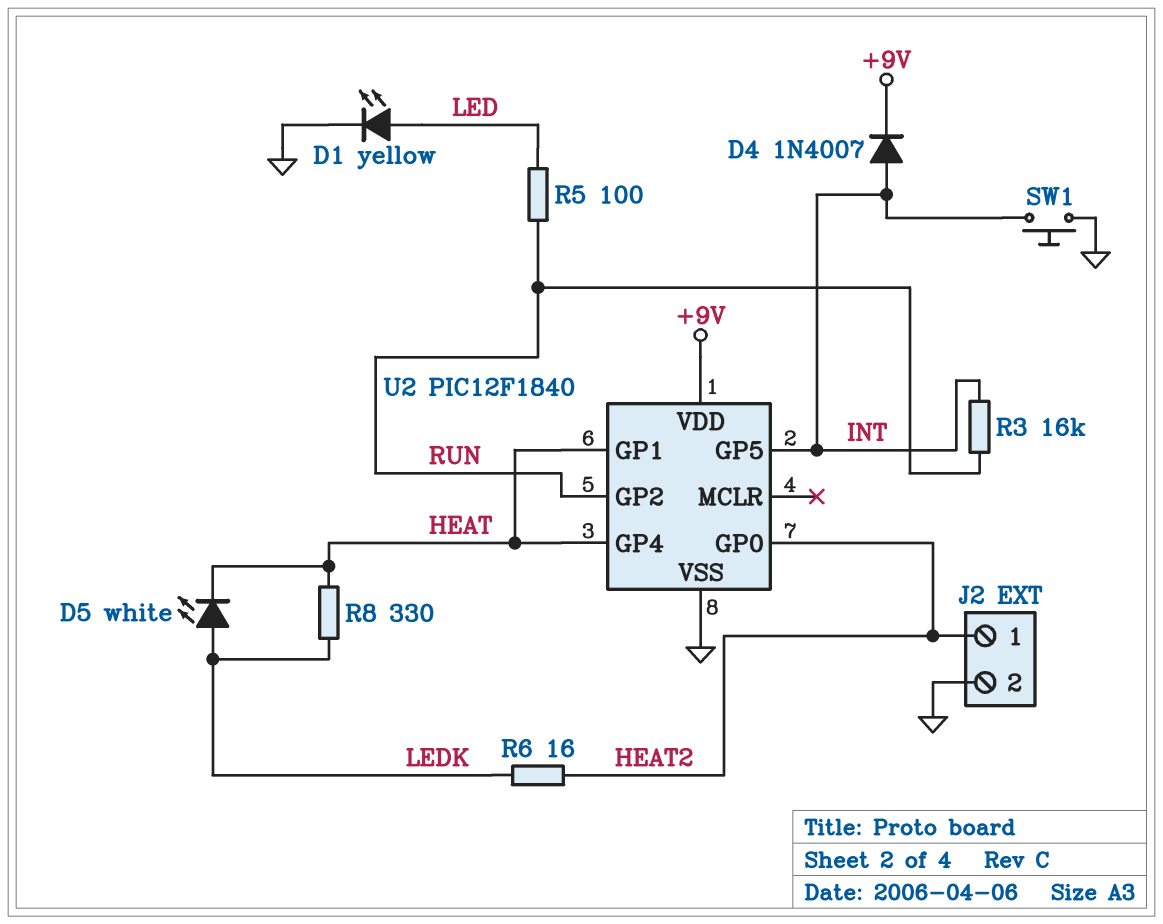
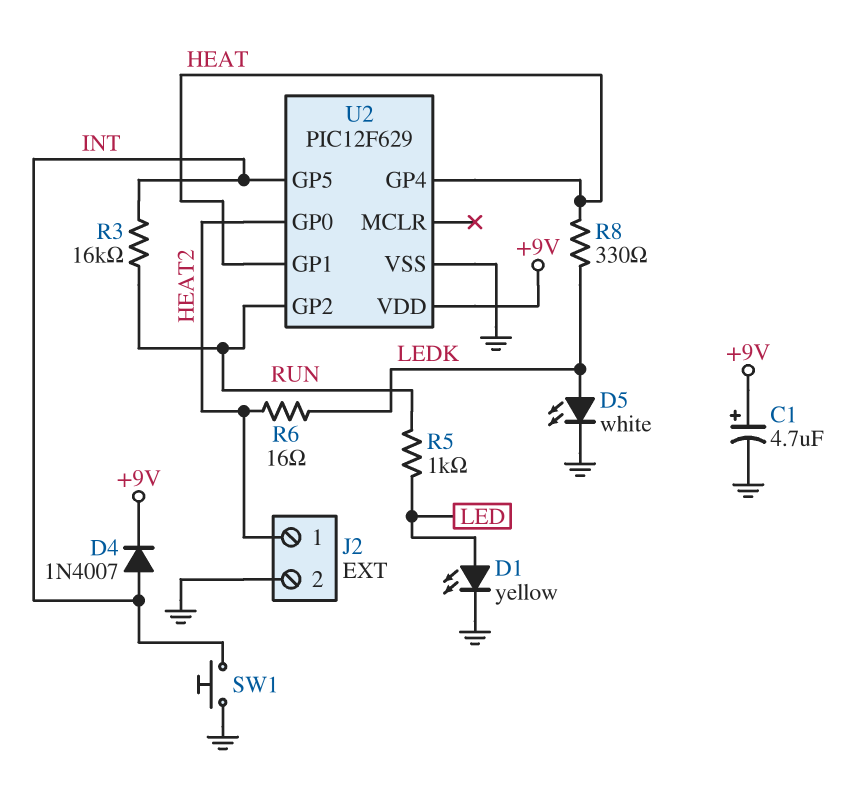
C1: none -> 4.7uF (plus +9V, minus GND)
D5: LED white (A LEDK, K HEAT) -> LED white (A LEDK, K GND)
R5: 100 (LED, RUN) -> 1k (LED, RUN)
U2: PIC12F1840 -> PIC12F629

